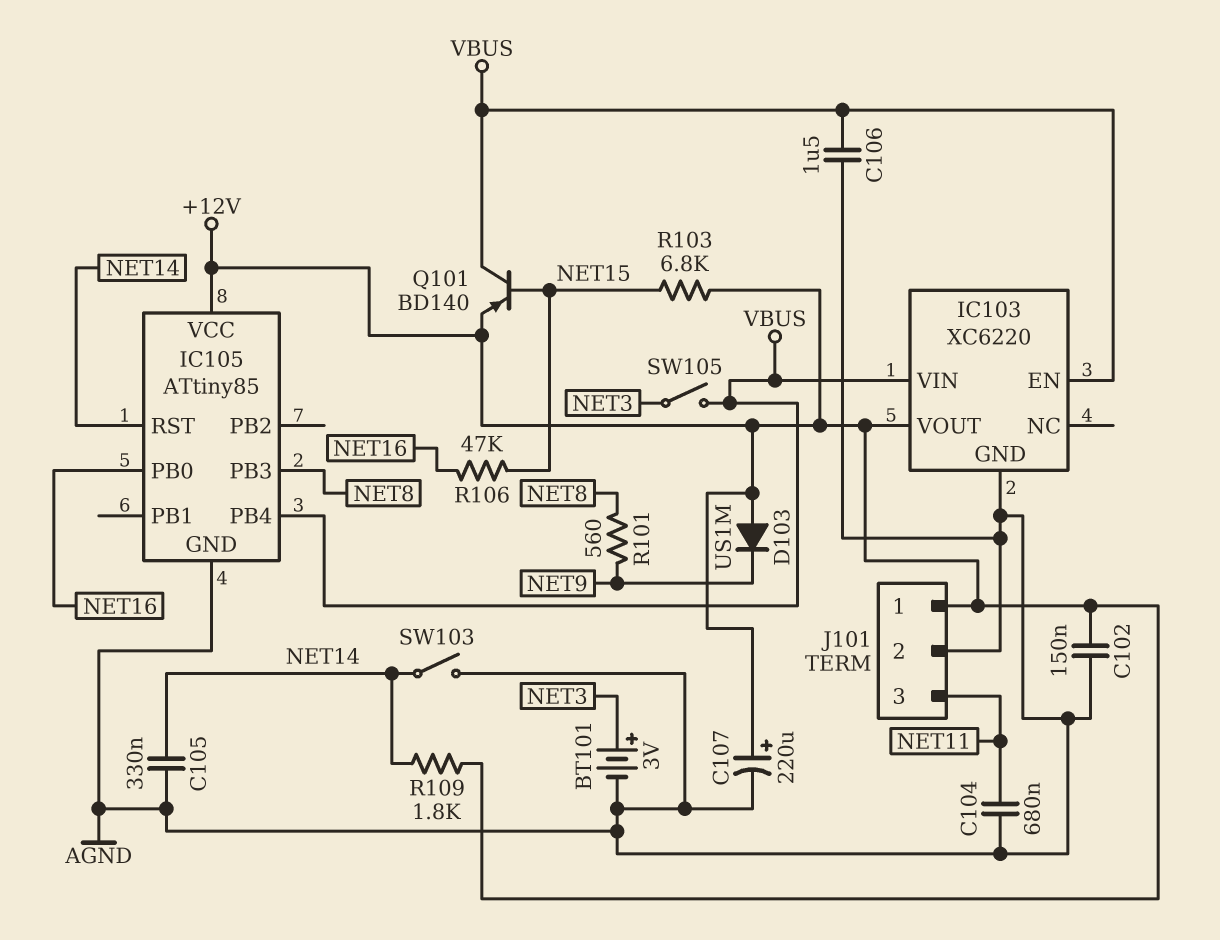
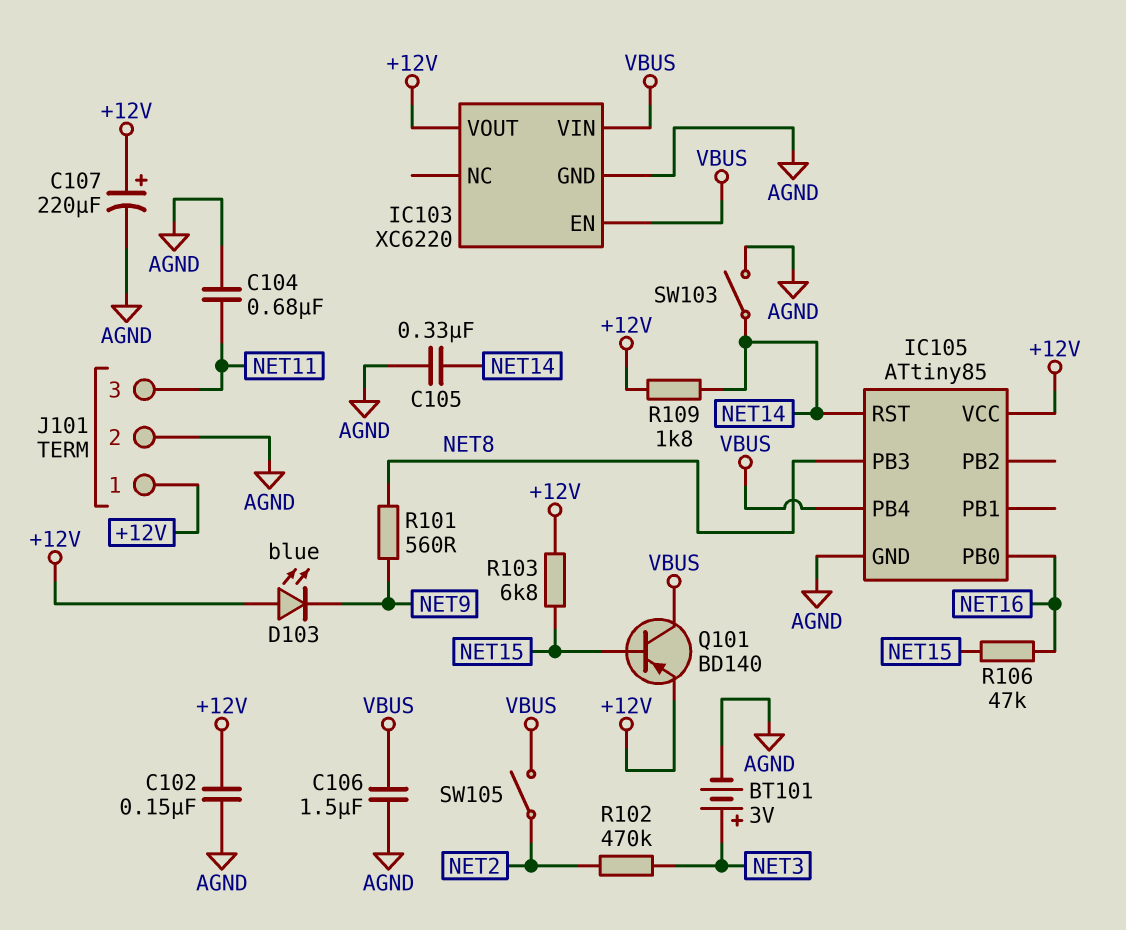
D103: diode US1M (A +12V, K NET9) -> LED blue (A +12V, K NET9)
R102: none -> 470k (NET2, NET3)
SW105: switch (NET3, VBUS) -> switch (NET2, VBUS)

